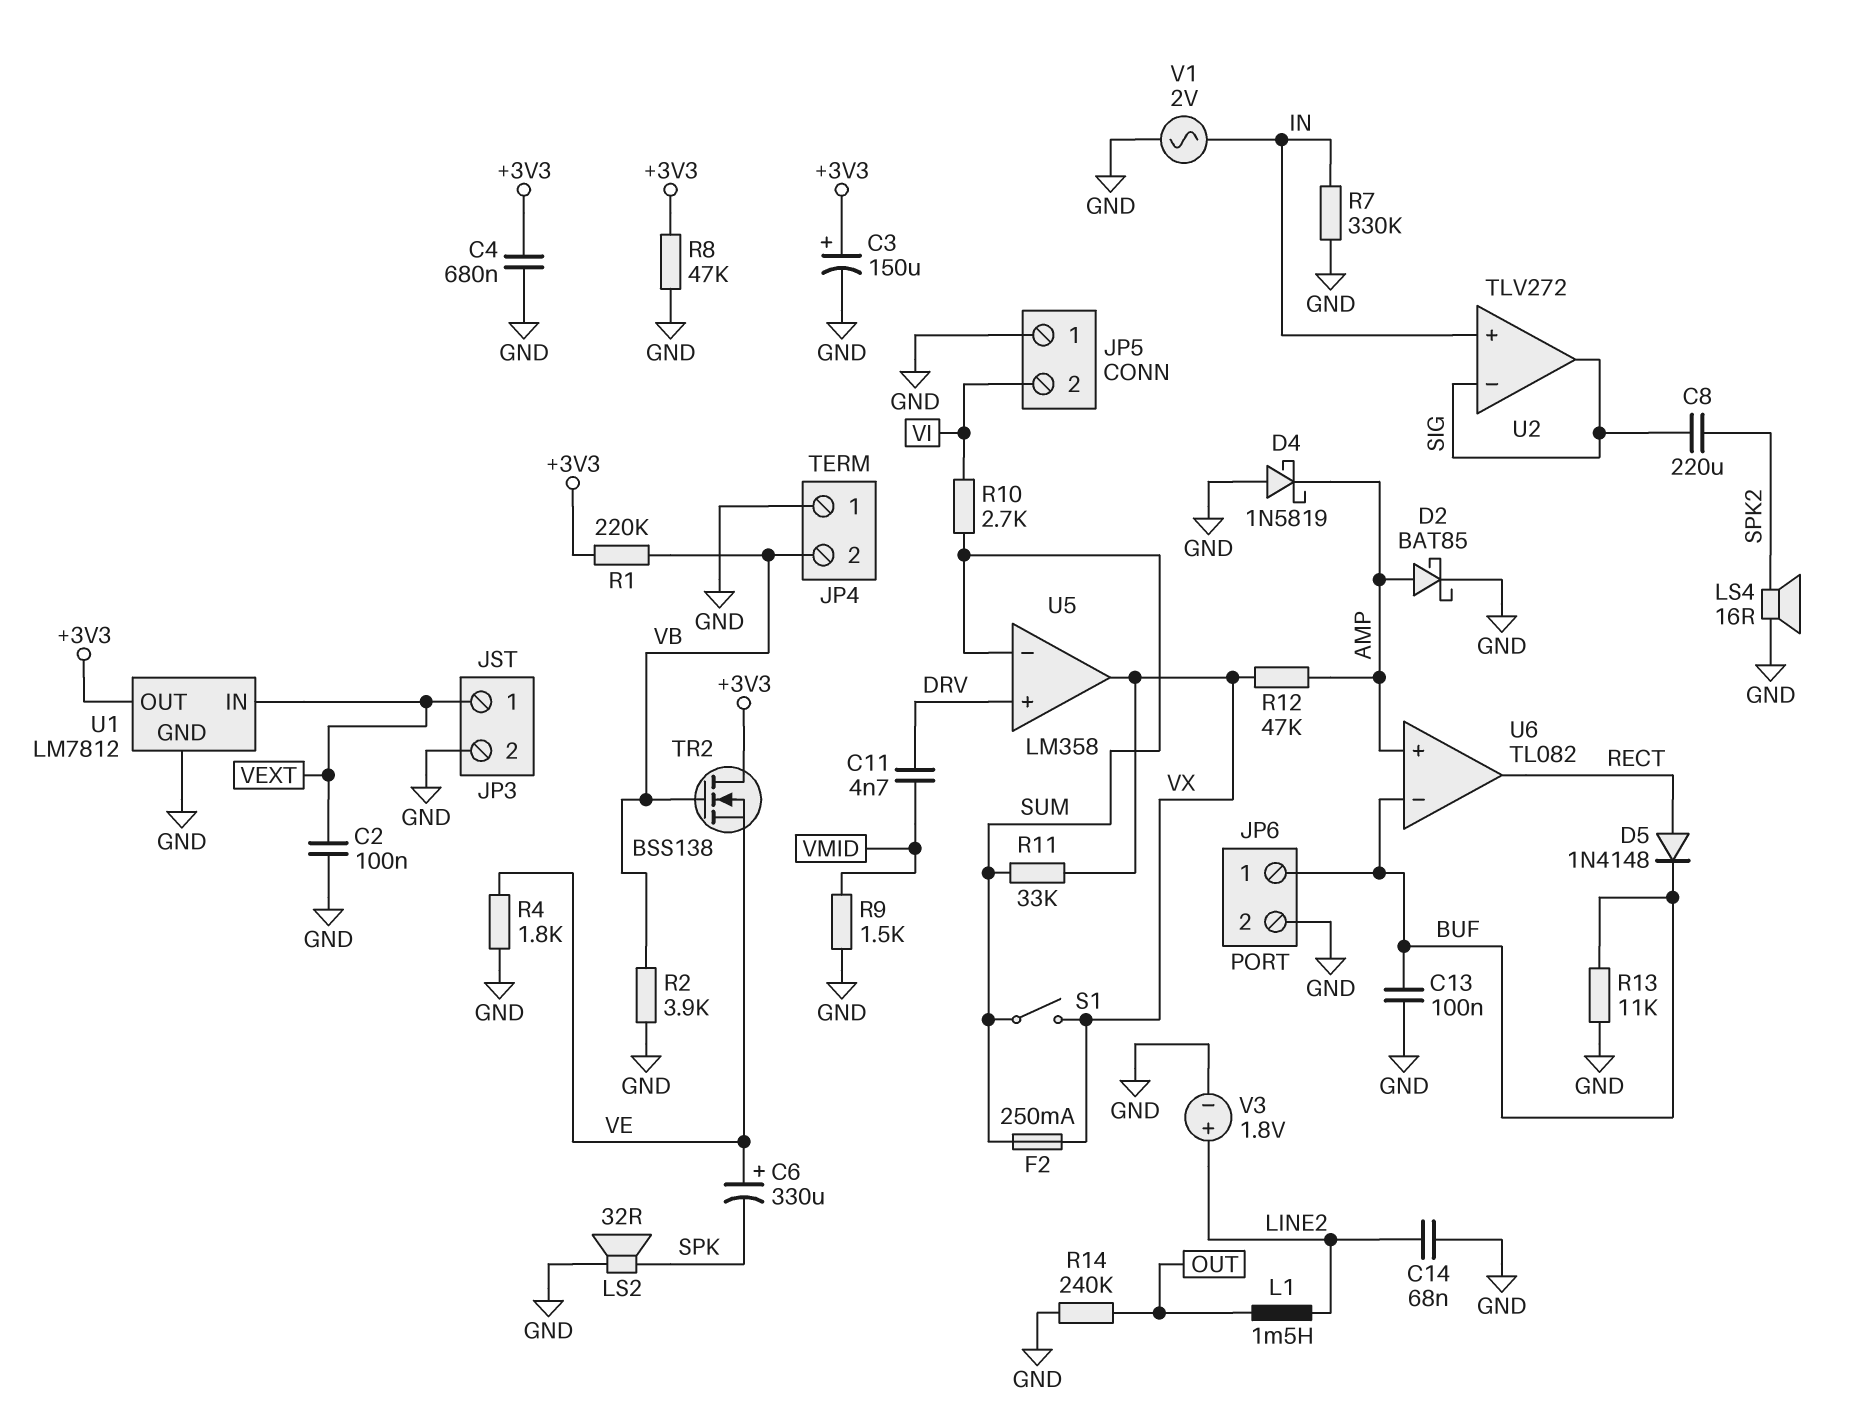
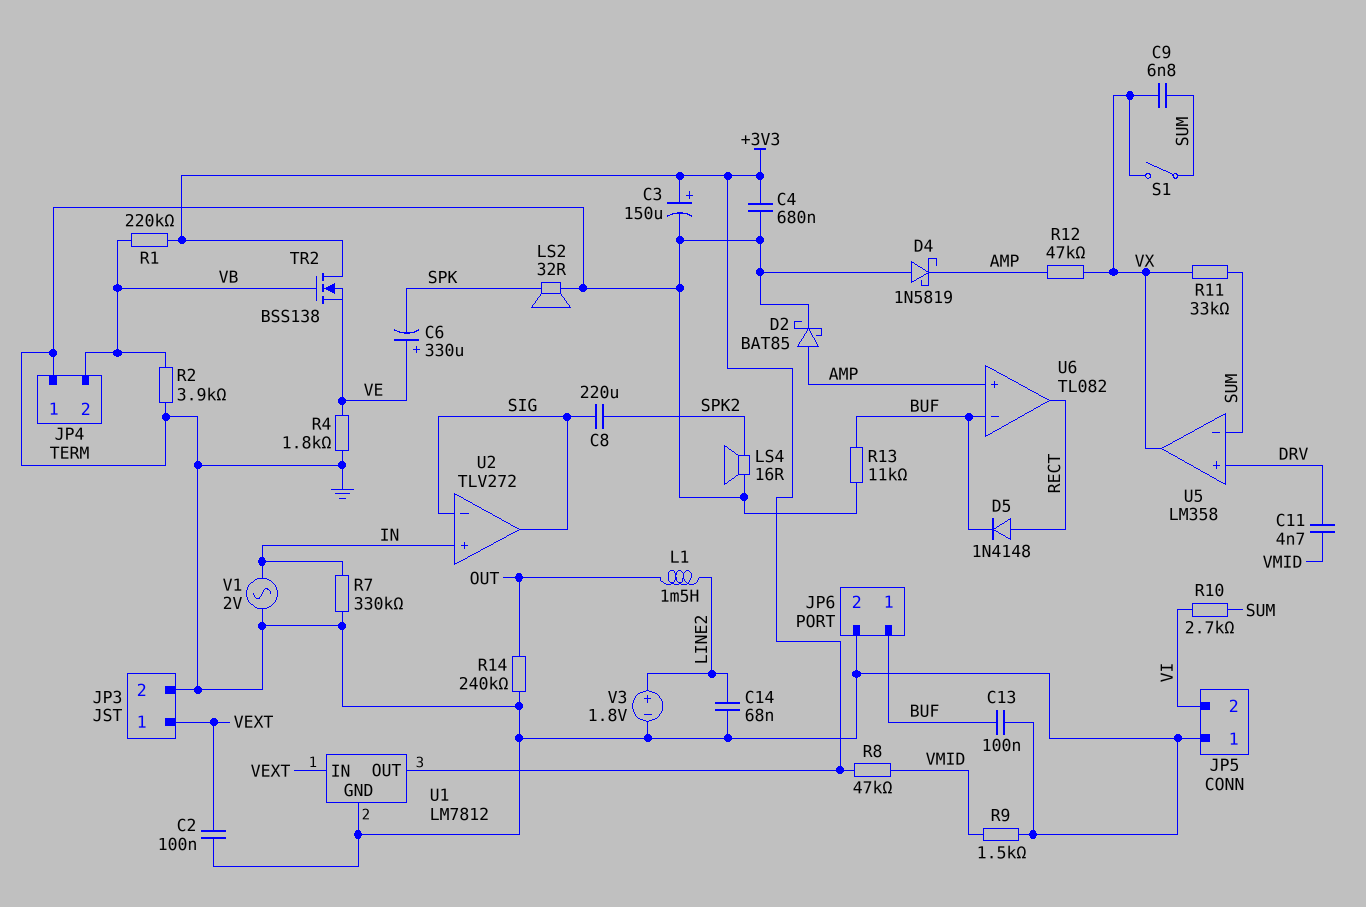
C9: none -> 6.8nF (SUM, VX)
F2: 250mA (SUM, VX) -> none
R8: 47k (+3V3, GND) -> 47k (+3V3, VMID)

